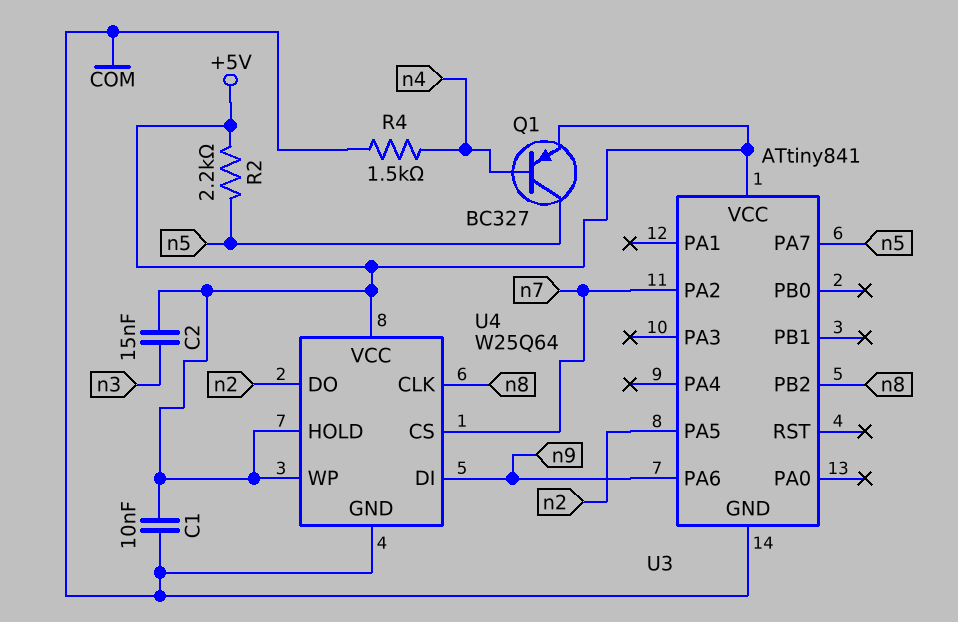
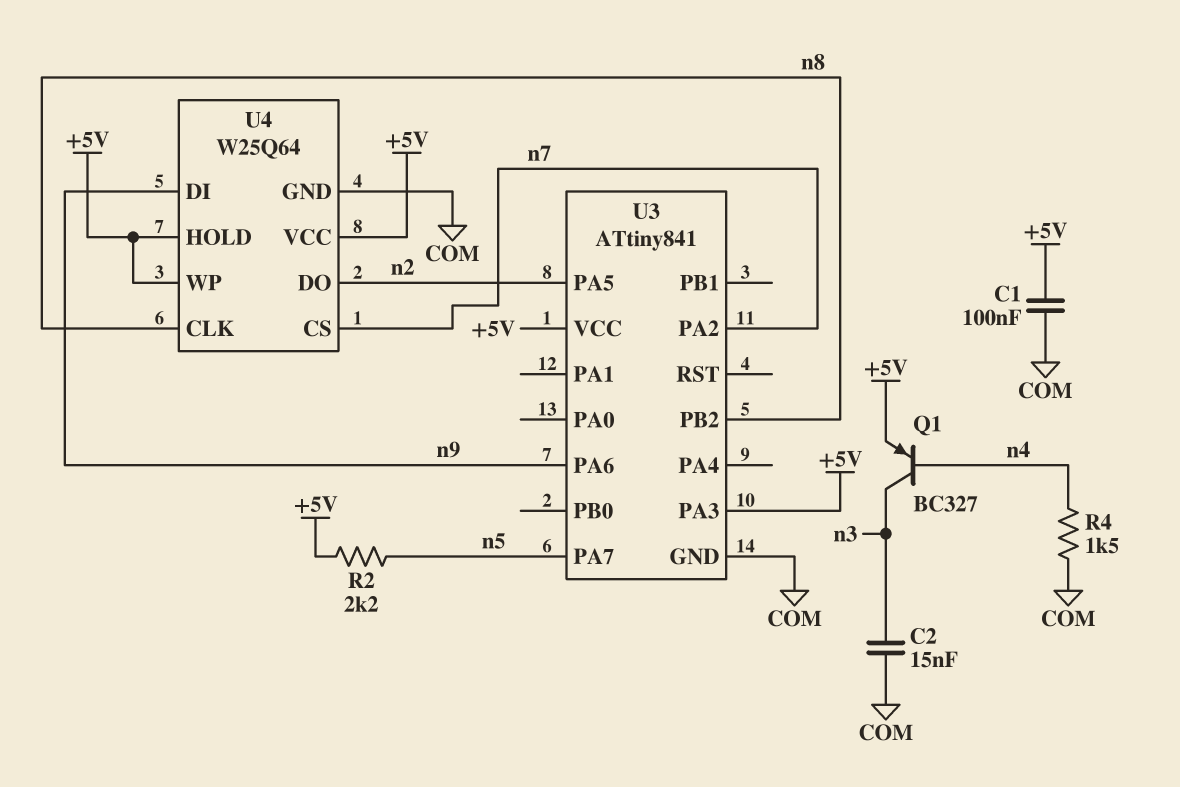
C1: 10nF (+5V, COM) -> 100nF (+5V, COM)
C2: 15nF (+5V, n3) -> 15nF (COM, n3)
Q1: PNP BC327 (B n4, C n5, E +5V) -> PNP BC327 (B n4, C n3, E +5V)
U3 pin PA3: none -> +5V

